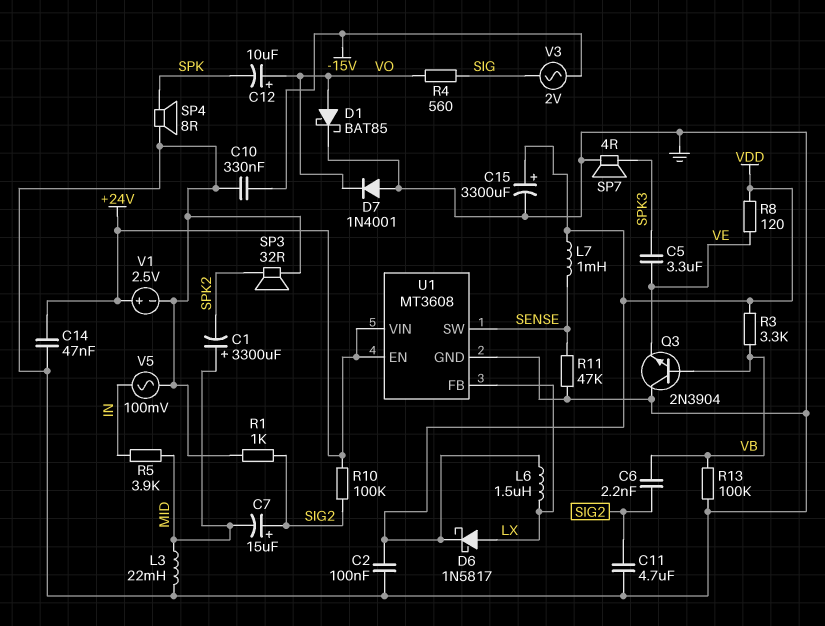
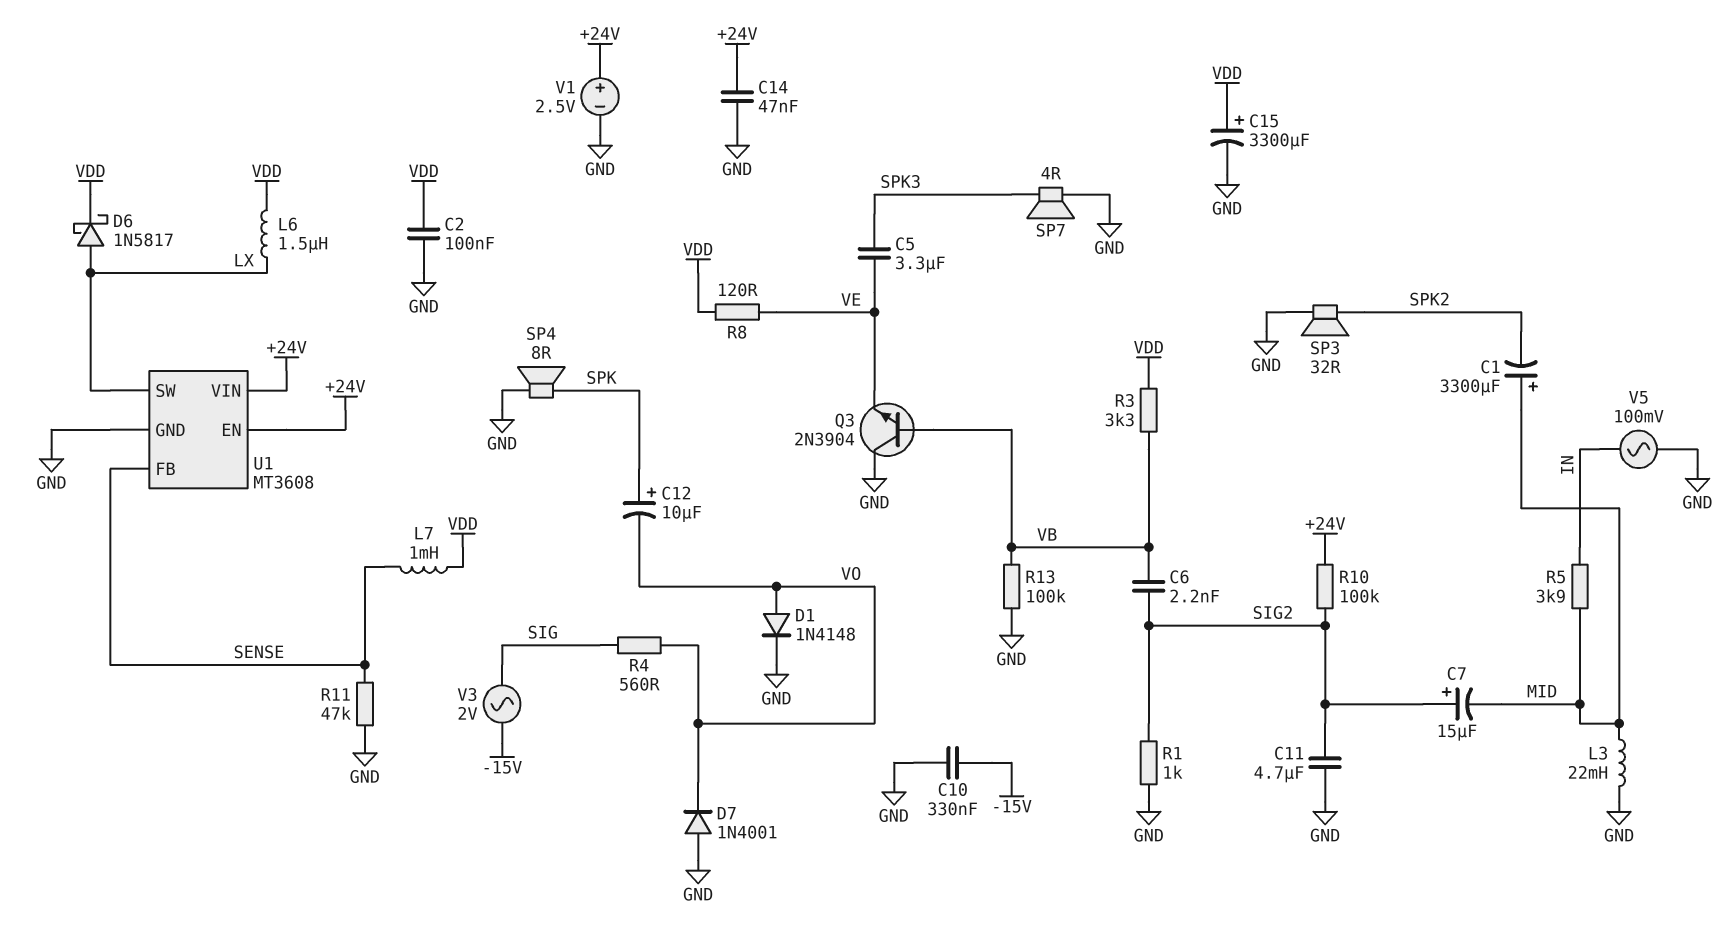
C12: 10uF (plus VO, minus SPK) -> 10uF (plus SPK, minus VO)
D1: schottky BAT85 (A VO, K GND) -> diode 1N4148 (A VO, K GND)
U1 pin FB: LX -> SENSE
U1 pin SW: SENSE -> LX

